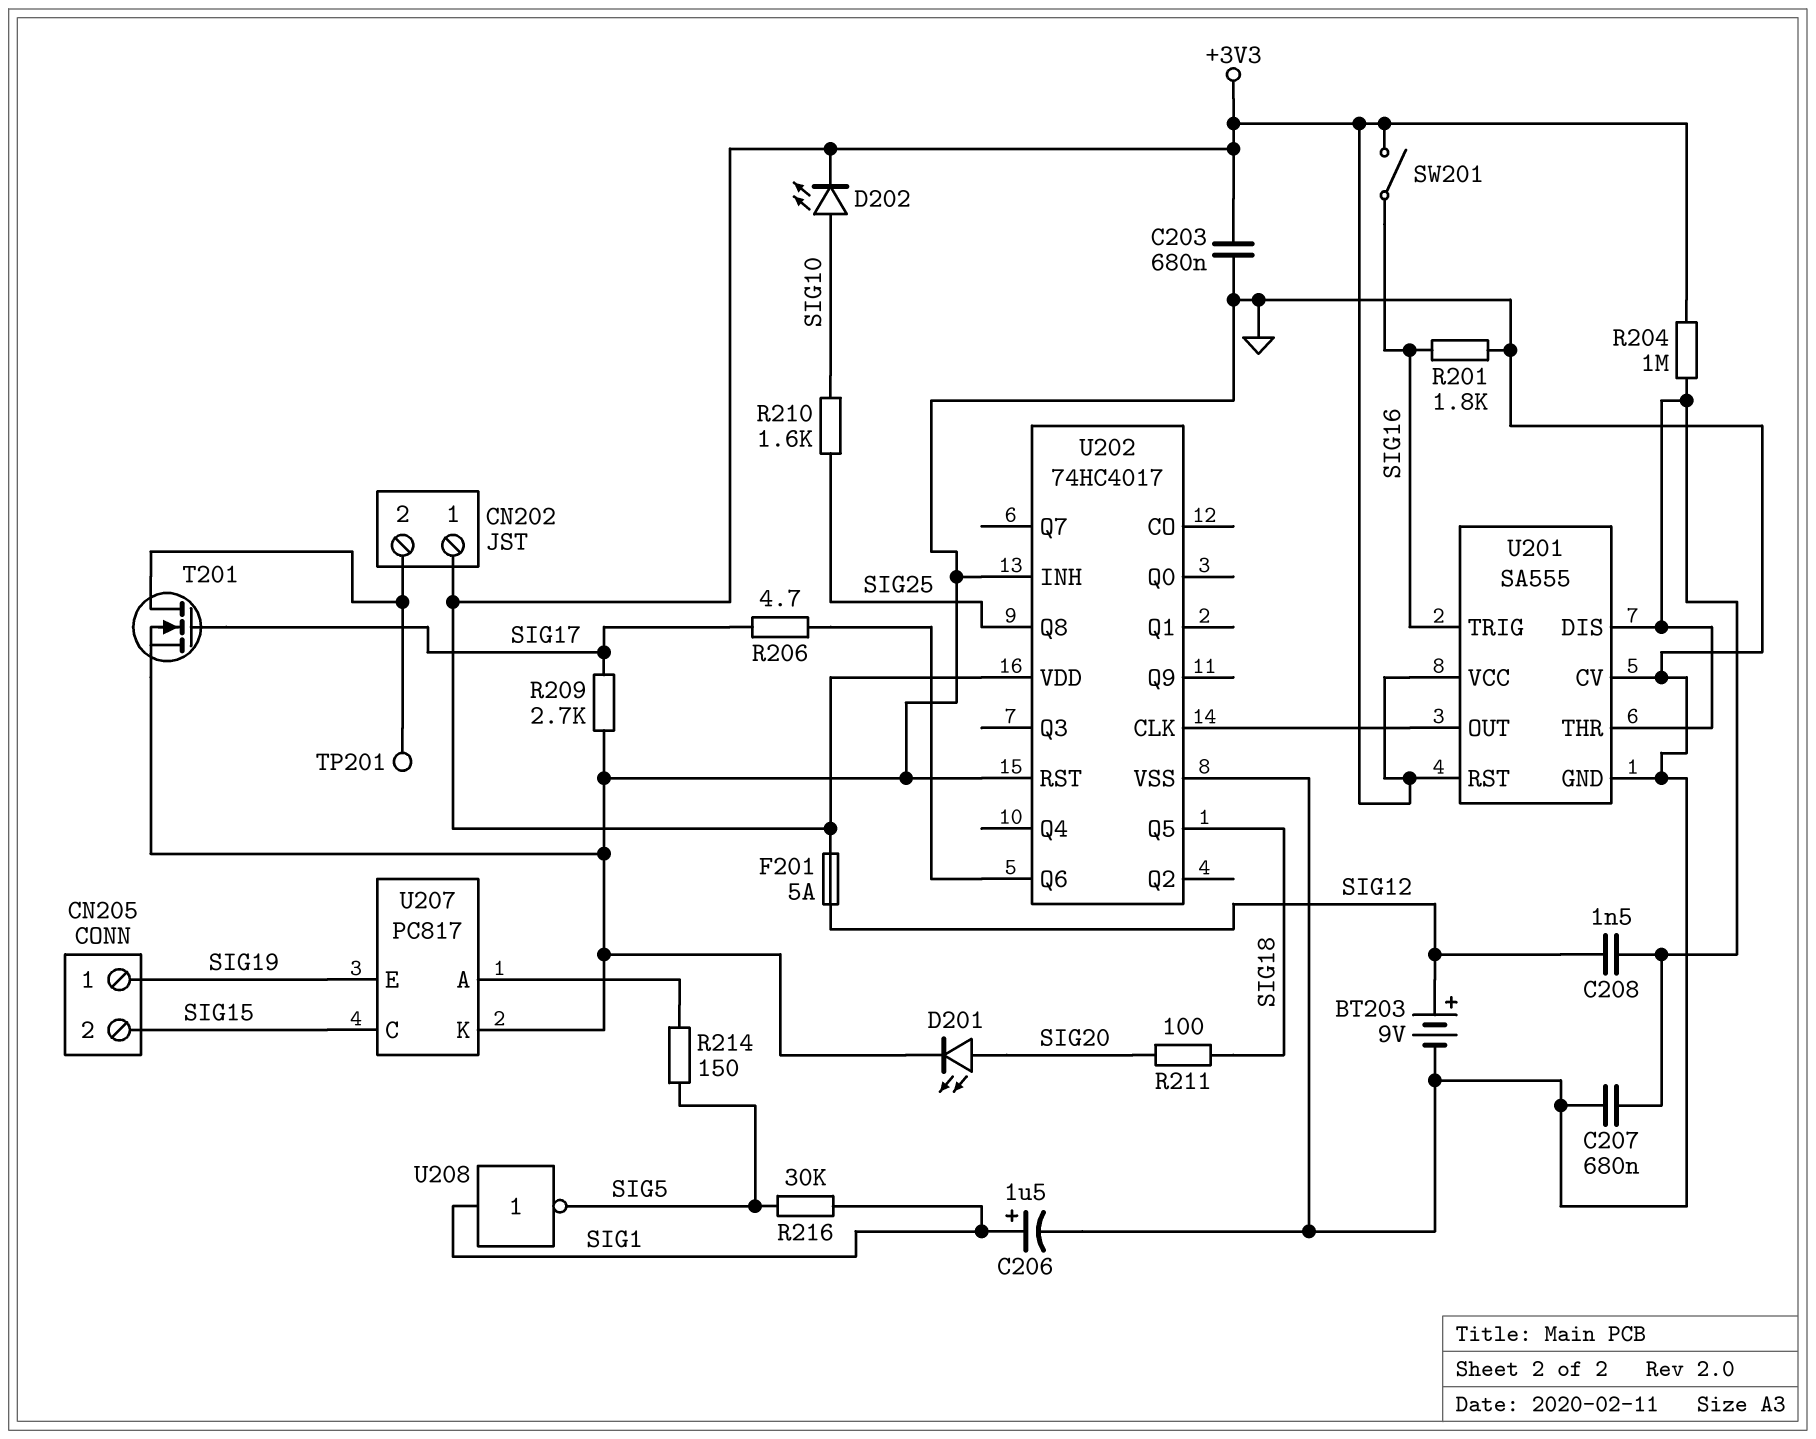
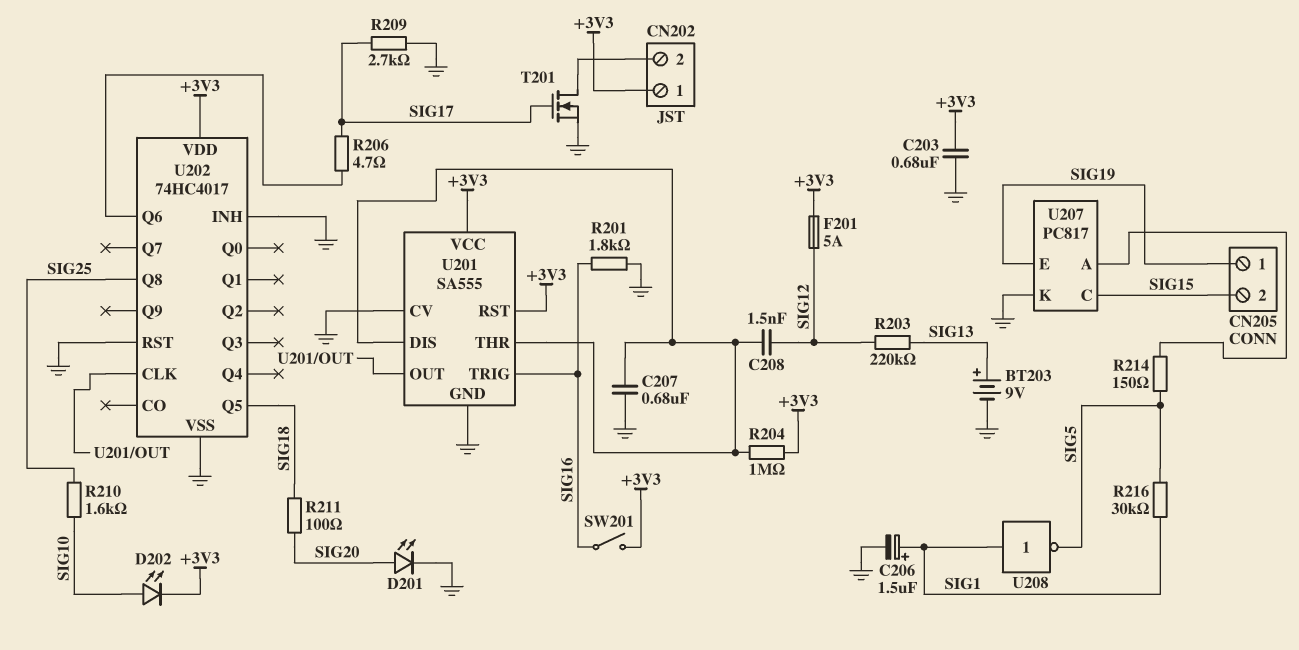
BT203: 9V (plus SIG12, minus GND) -> 9V (plus SIG13, minus GND)
R203: none -> 220k (SIG12, SIG13)
TP201: test point (CN202/2) -> none

